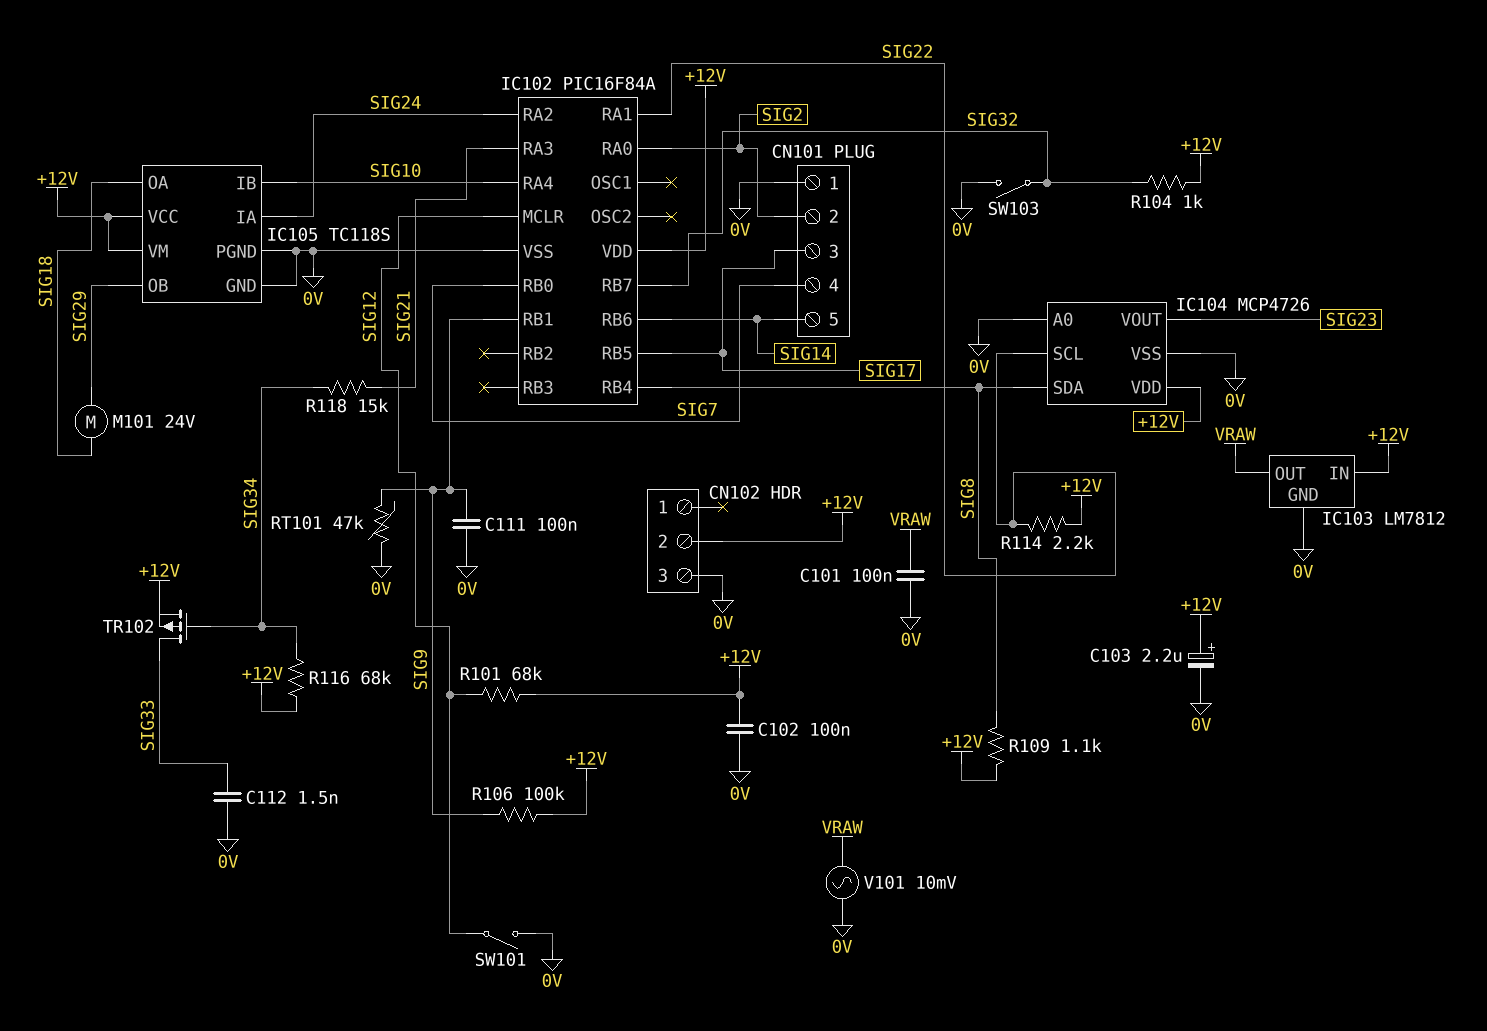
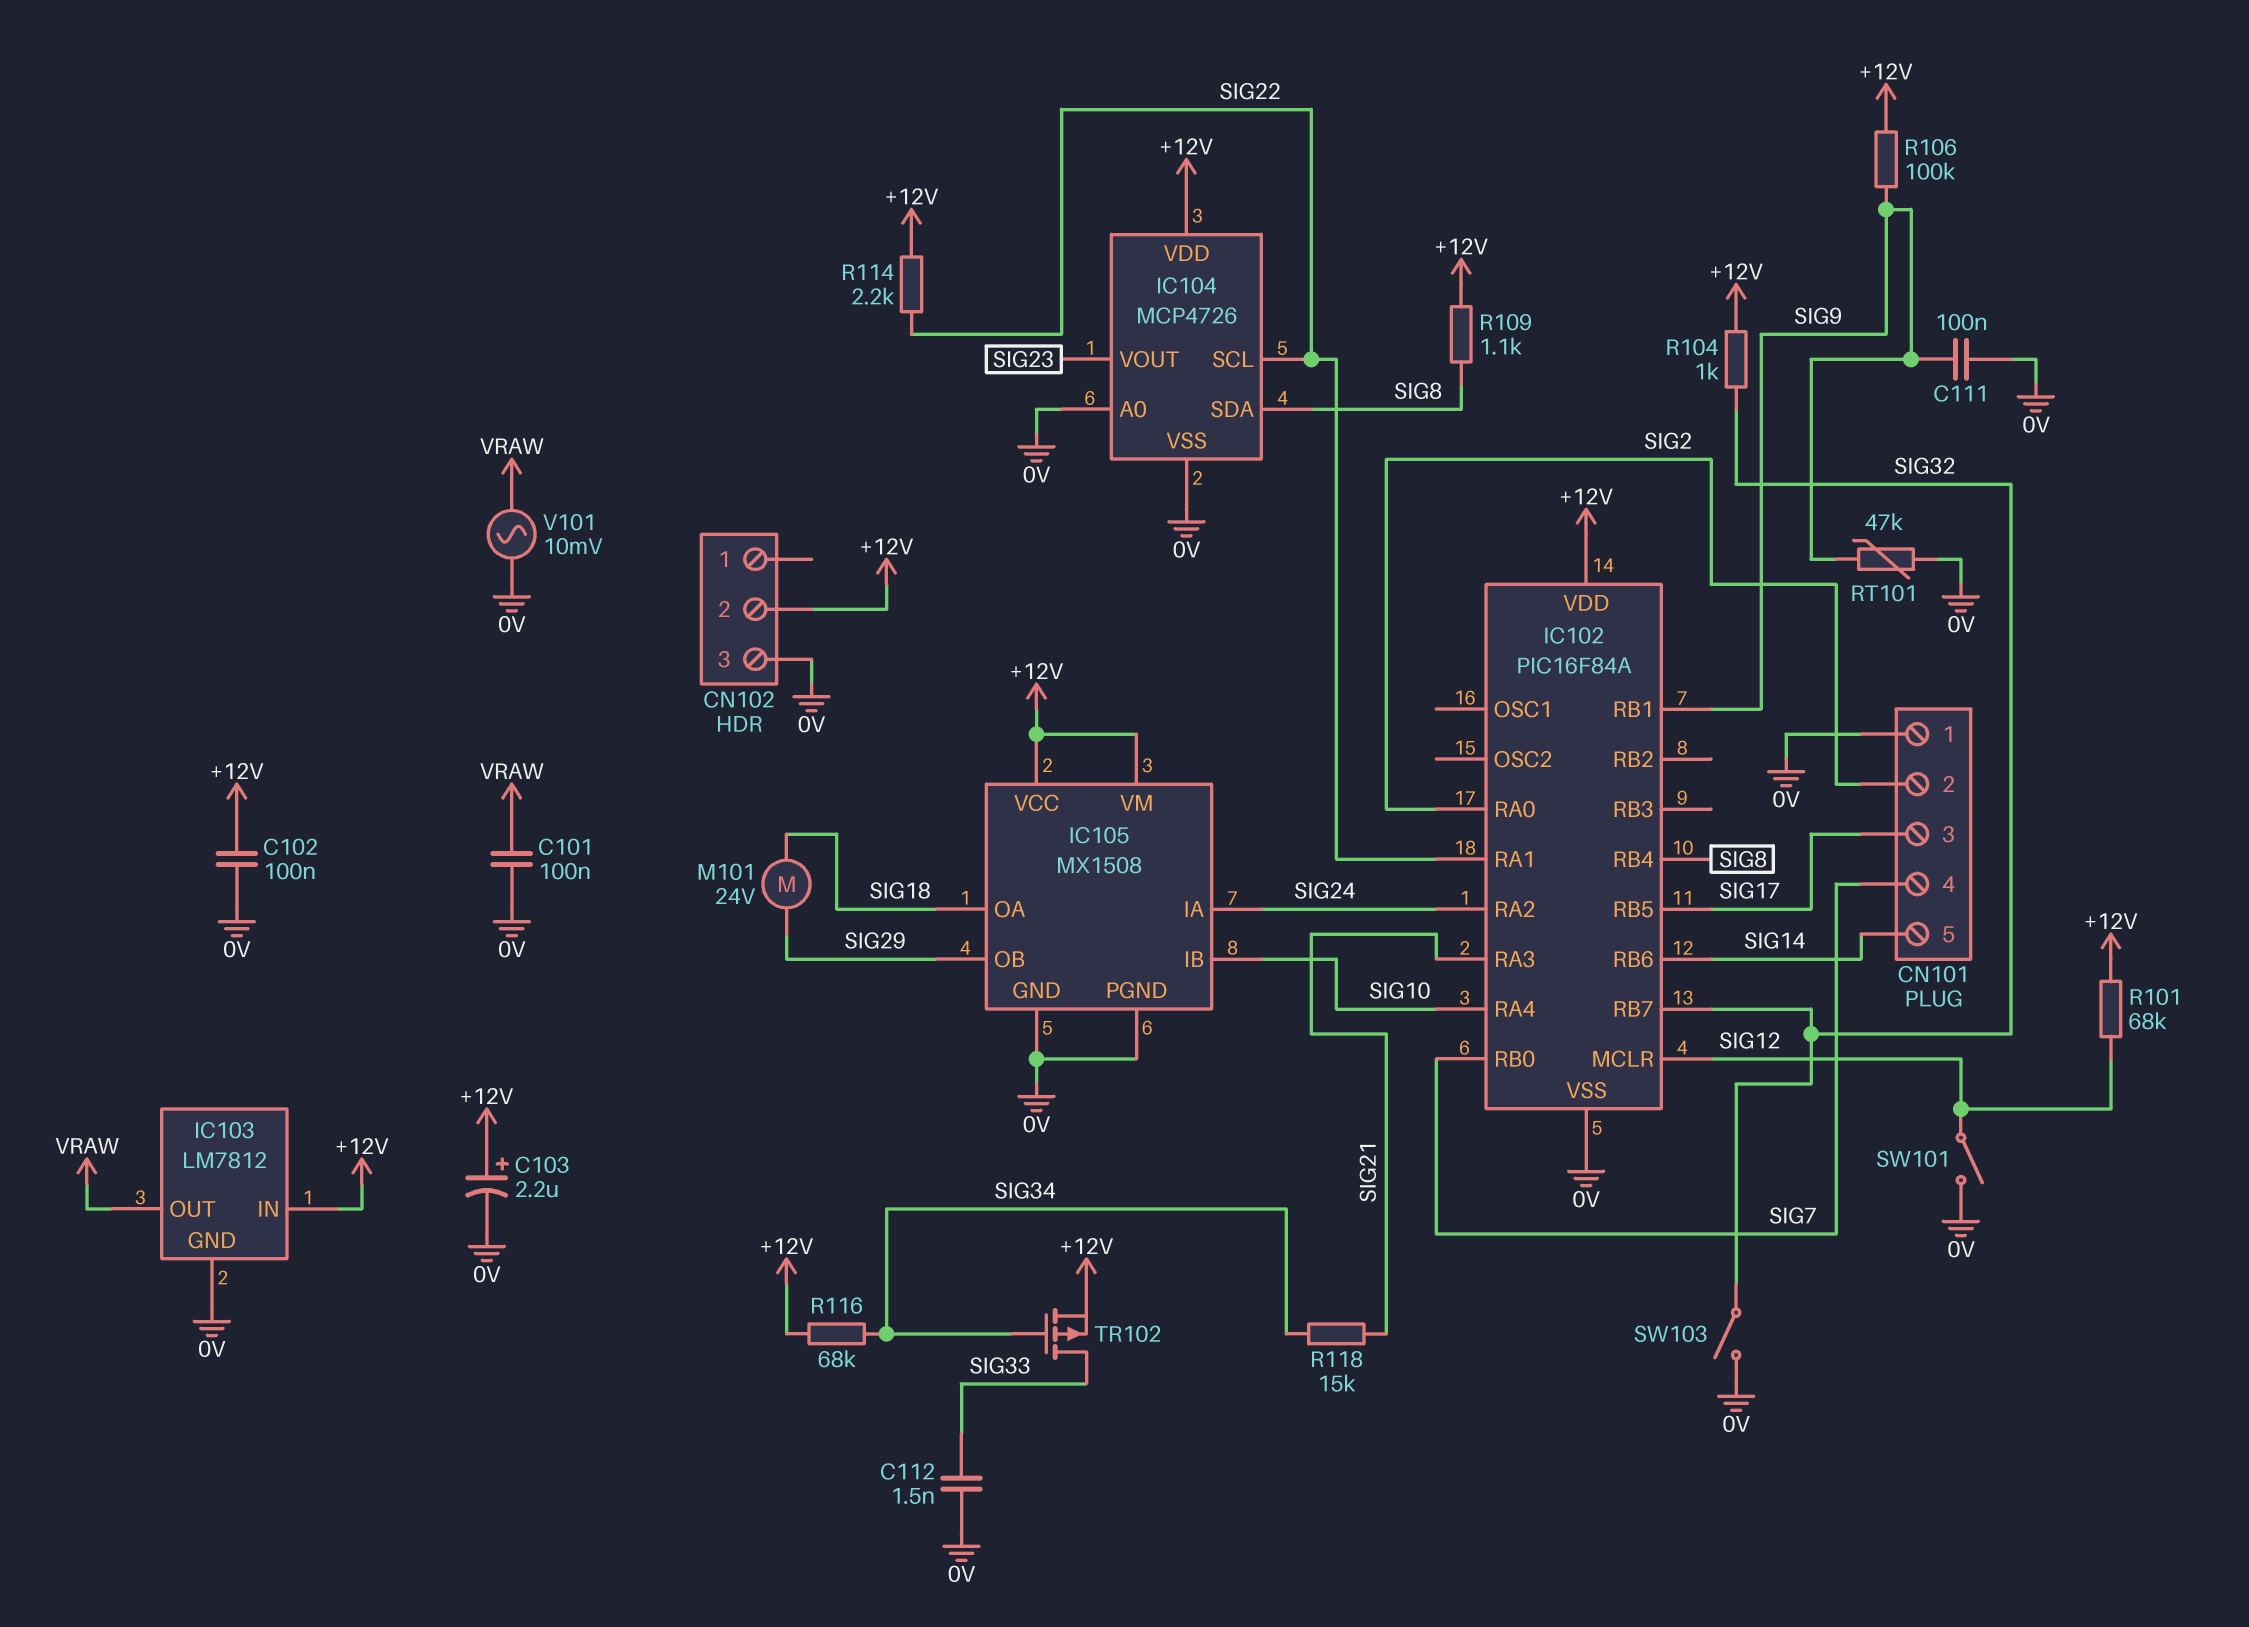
IC105: TC118S -> MX1508

